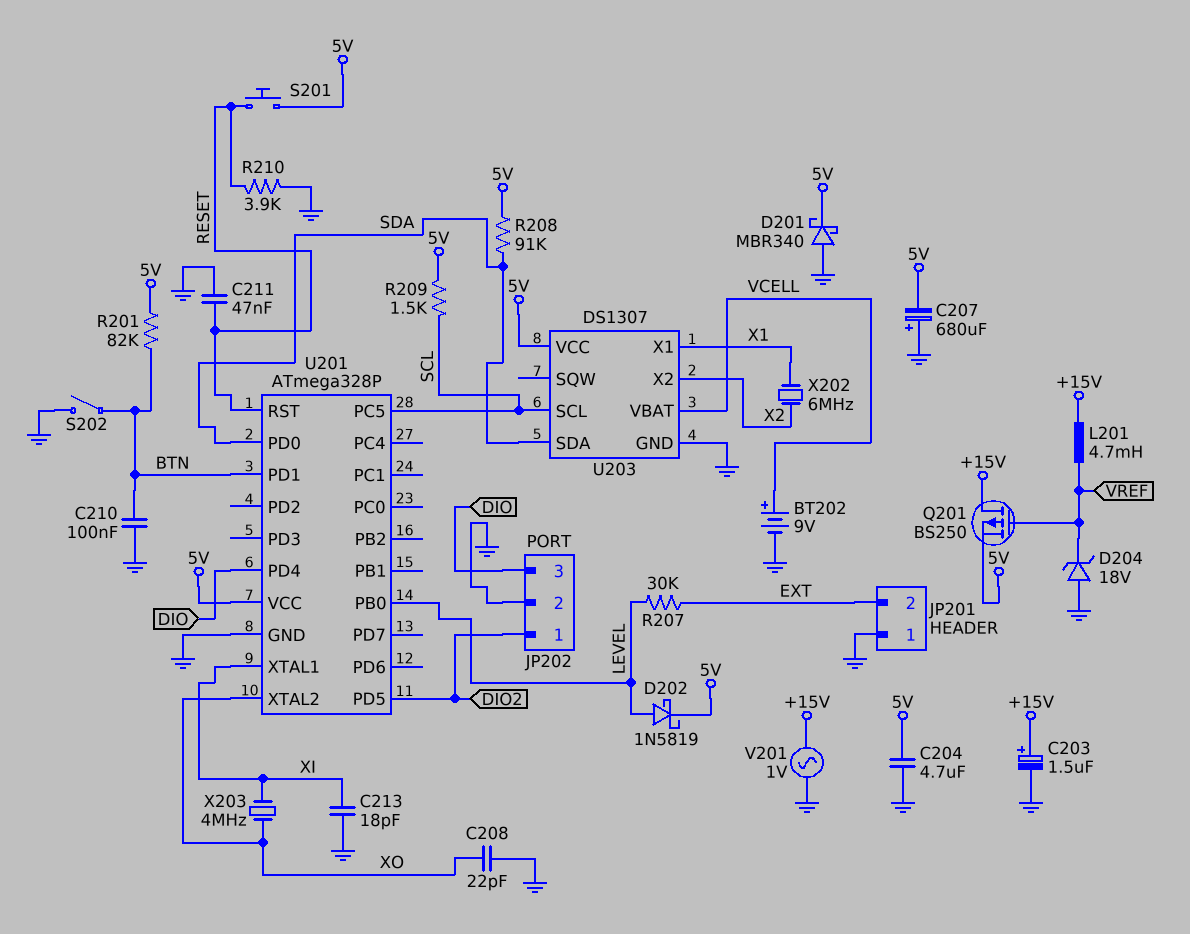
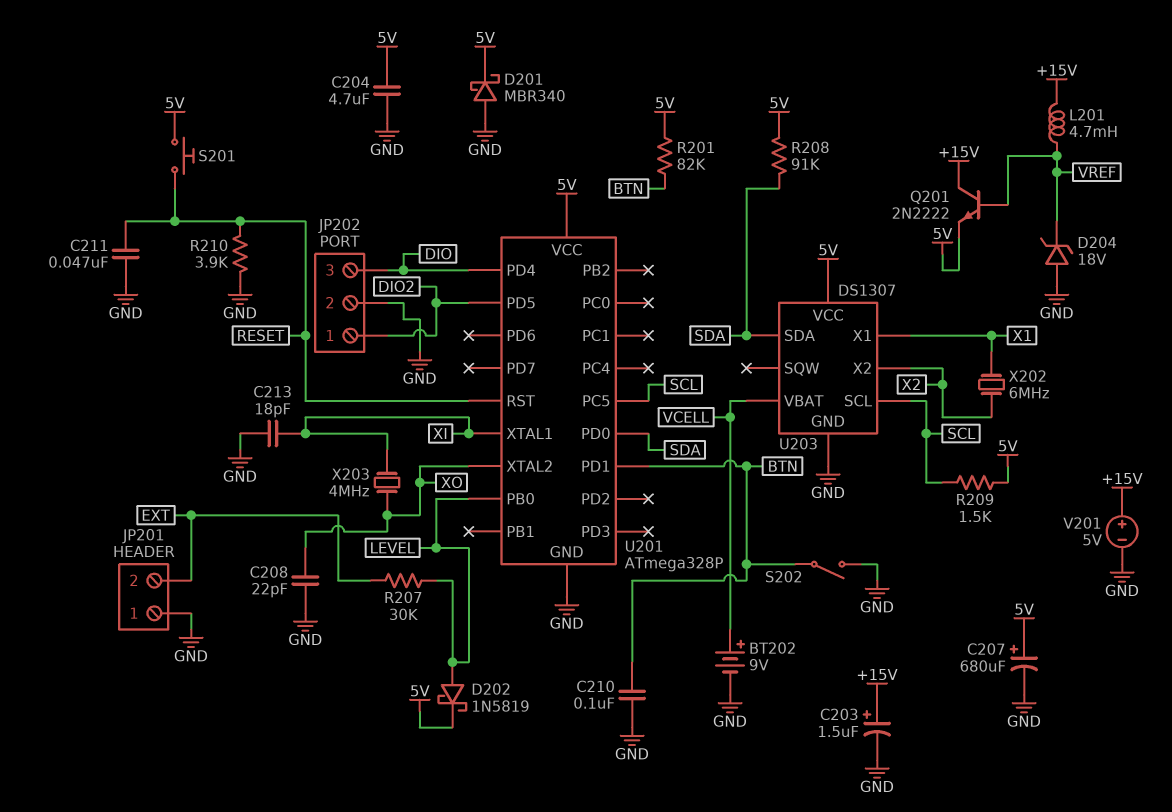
C207: 680uF (plus GND, minus 5V) -> 680uF (plus 5V, minus GND)
Q201: PMOS BS250 (G VREF, D +15V, S 5V) -> NPN 2N2222 (B VREF, C +15V, E 5V)
V201: AC 1V (+15V, GND) -> 5V (plus +15V, minus GND)

